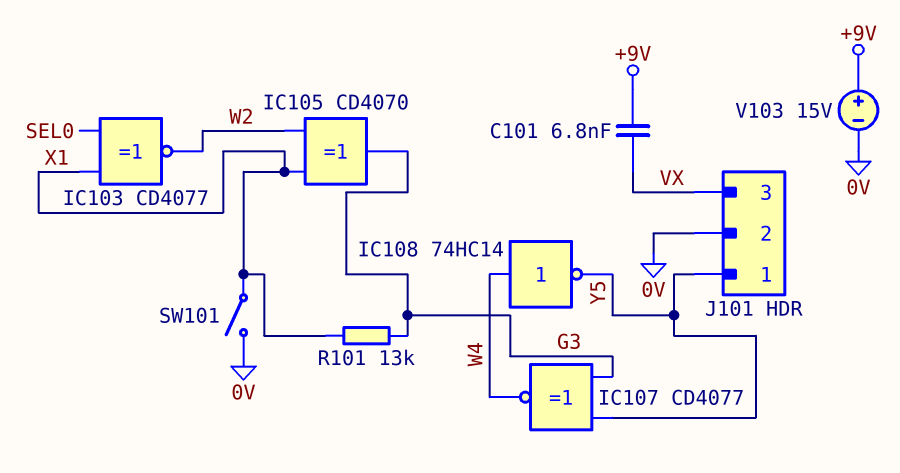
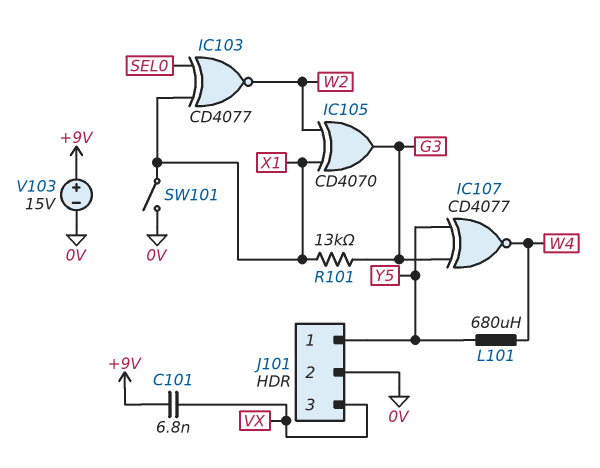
IC108: NOT 74HC14 (in W4, out Y5) -> none
L101: none -> 680uH (W4, Y5)

